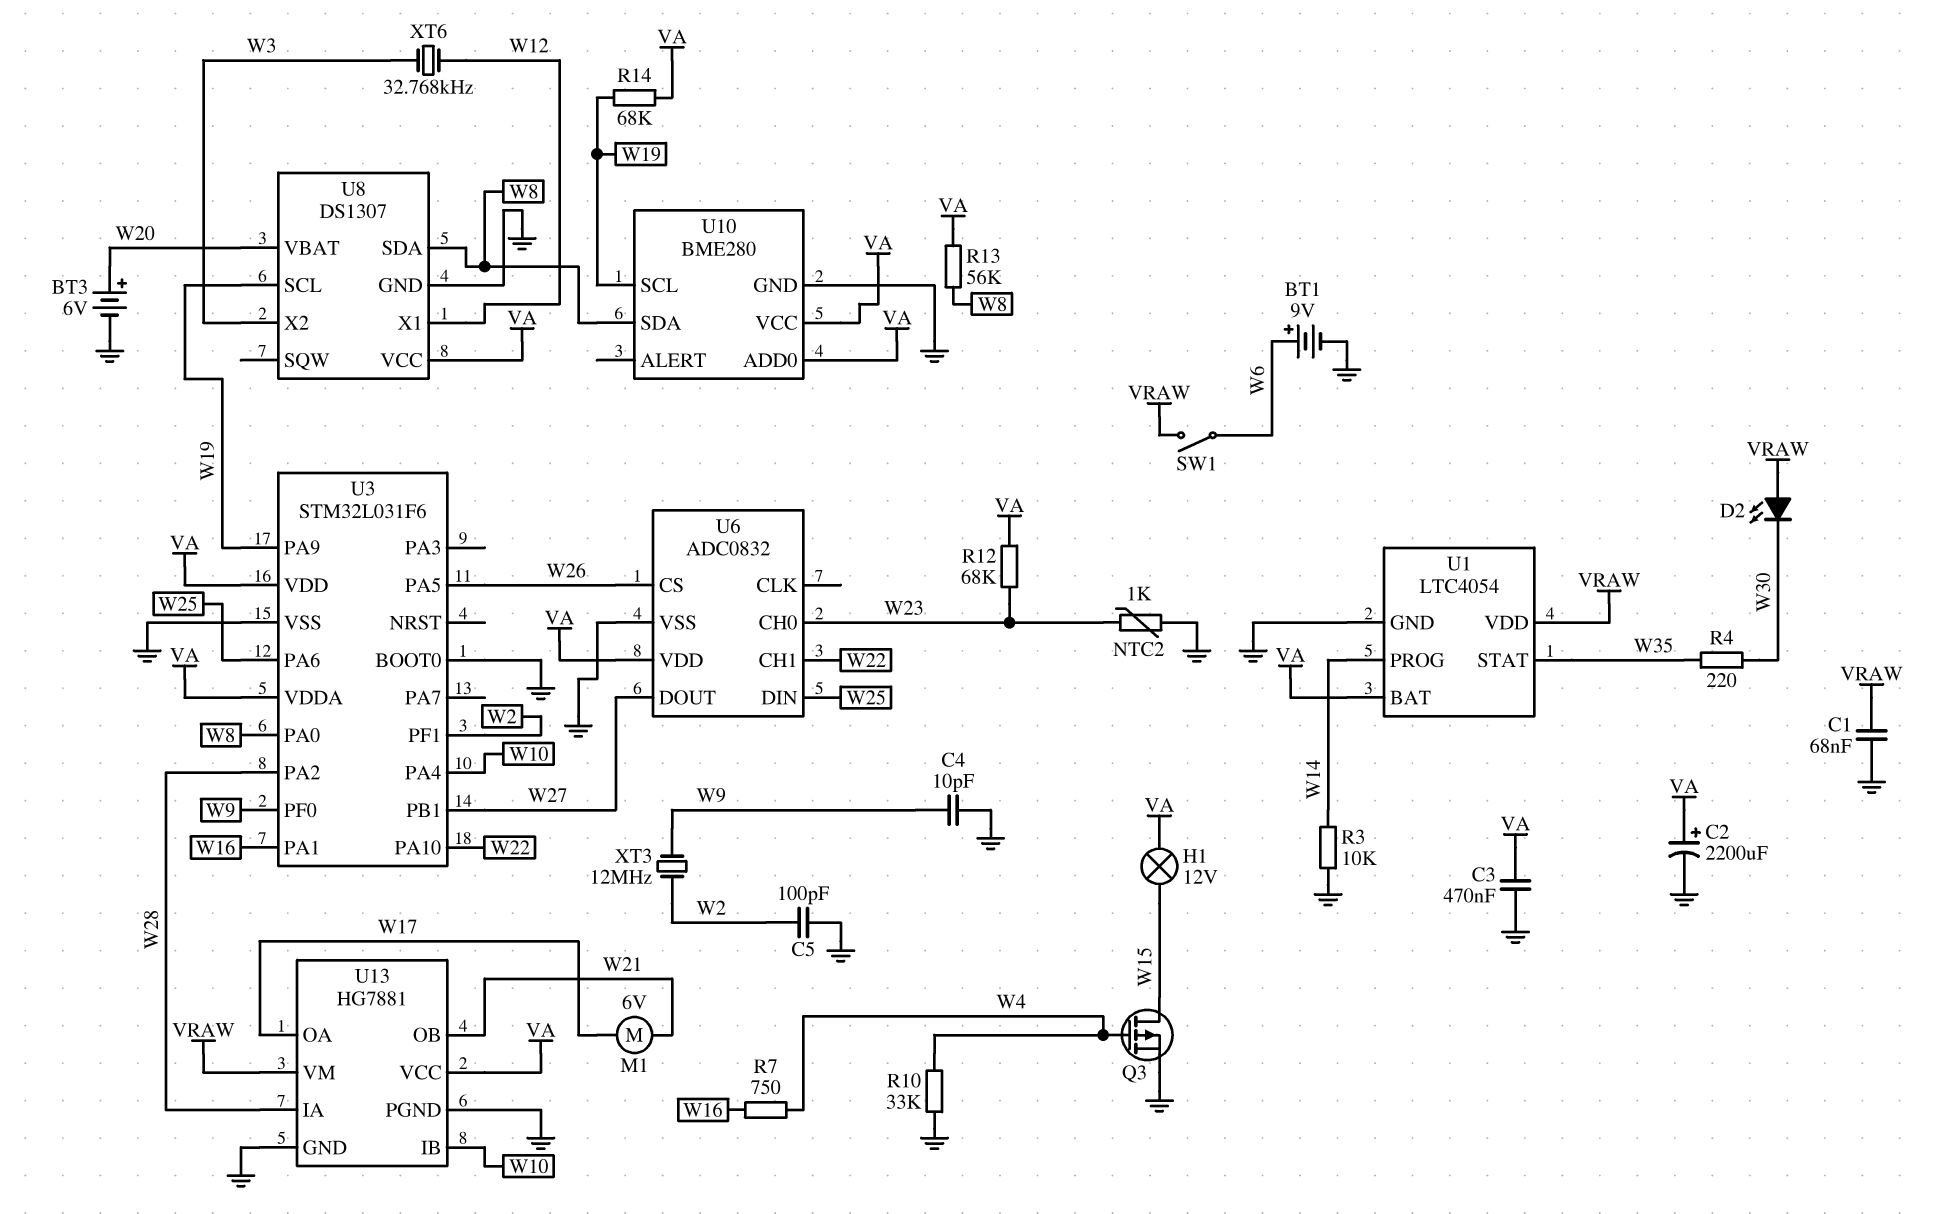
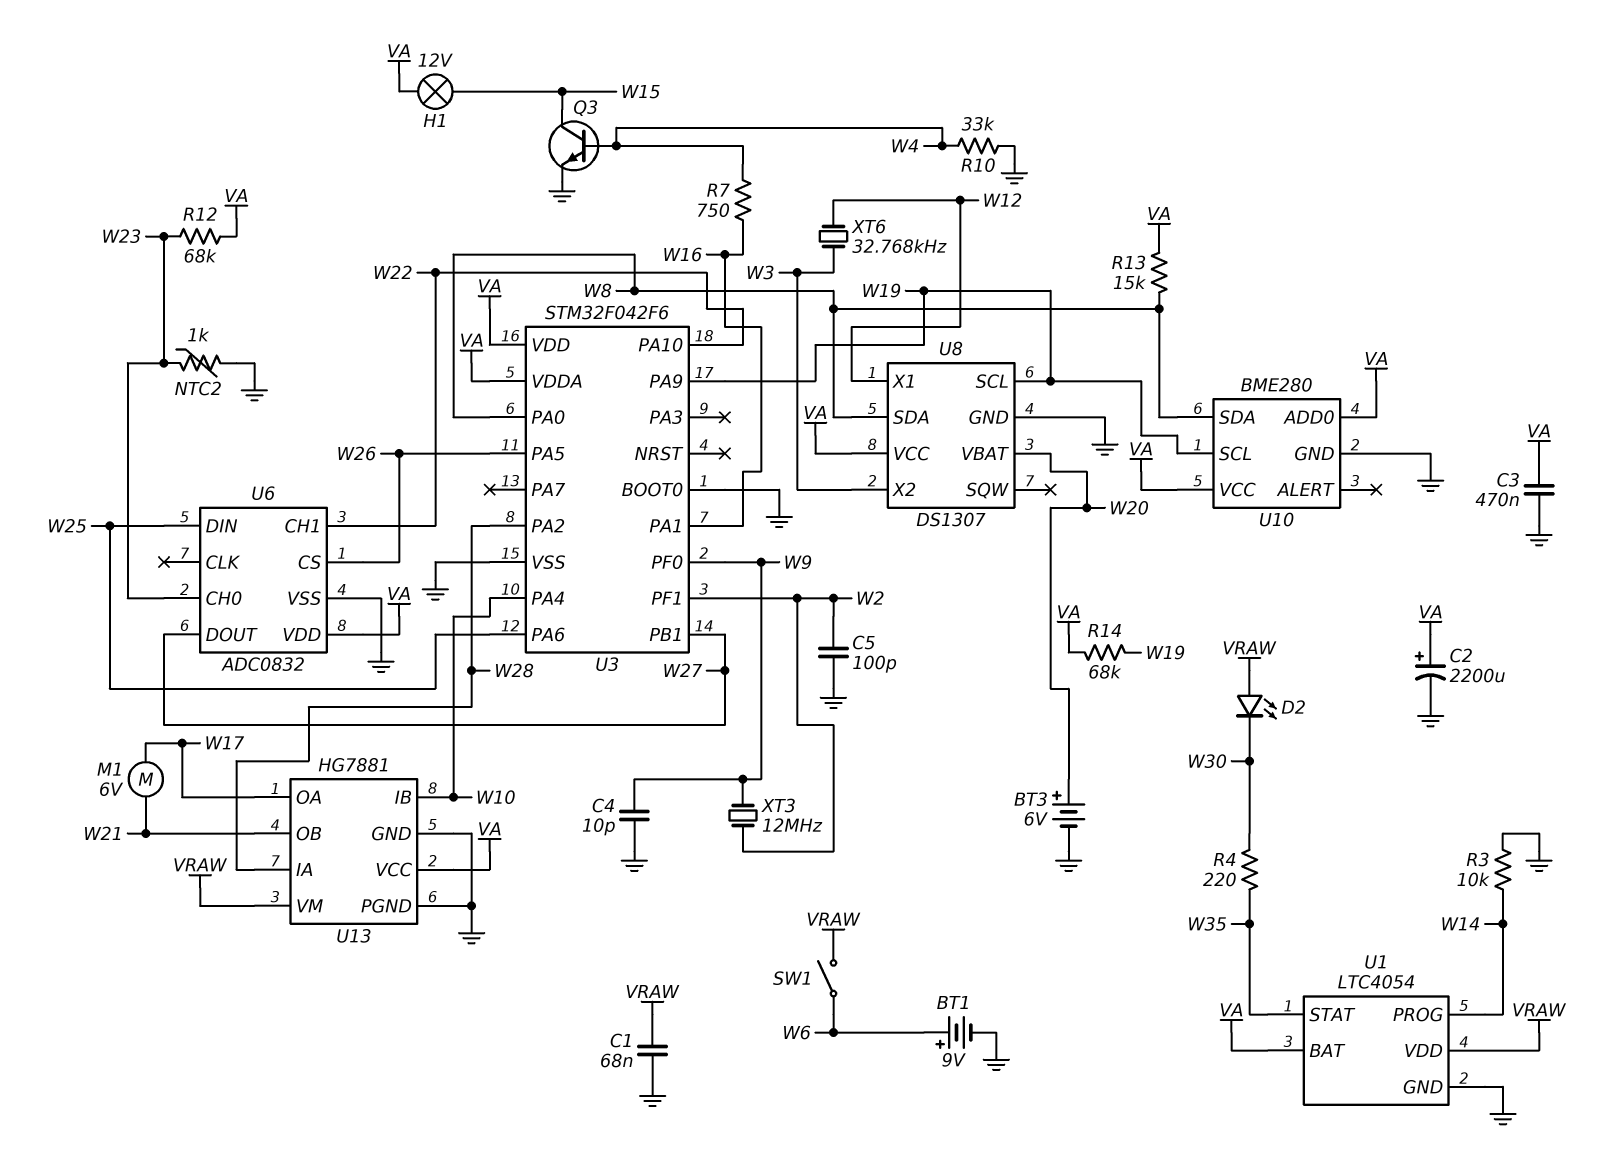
Q3: PMOS (G W4, D W15, S GND) -> NPN (B W4, C W15, E GND)
R13: 56k (VA, W8) -> 15k (VA, W8)
U3: STM32L031F6 -> STM32F042F6

